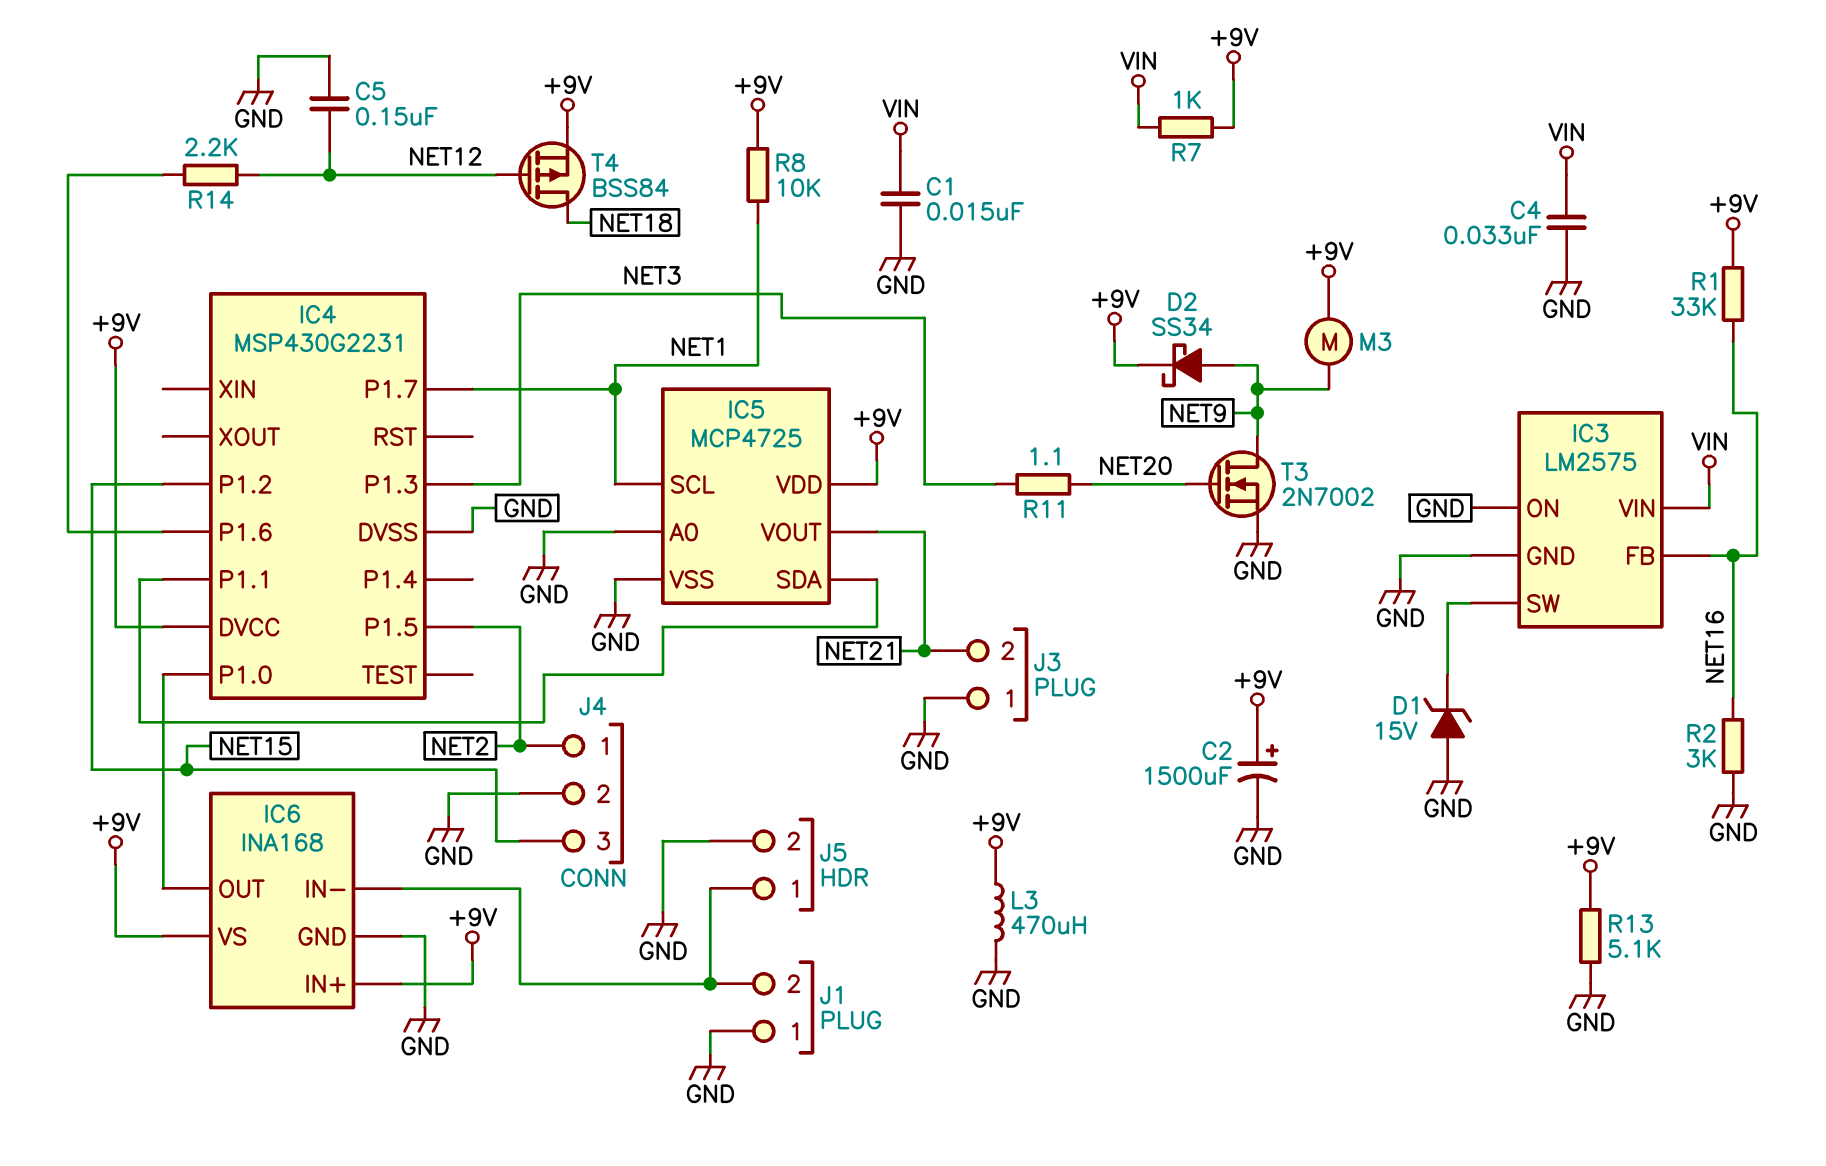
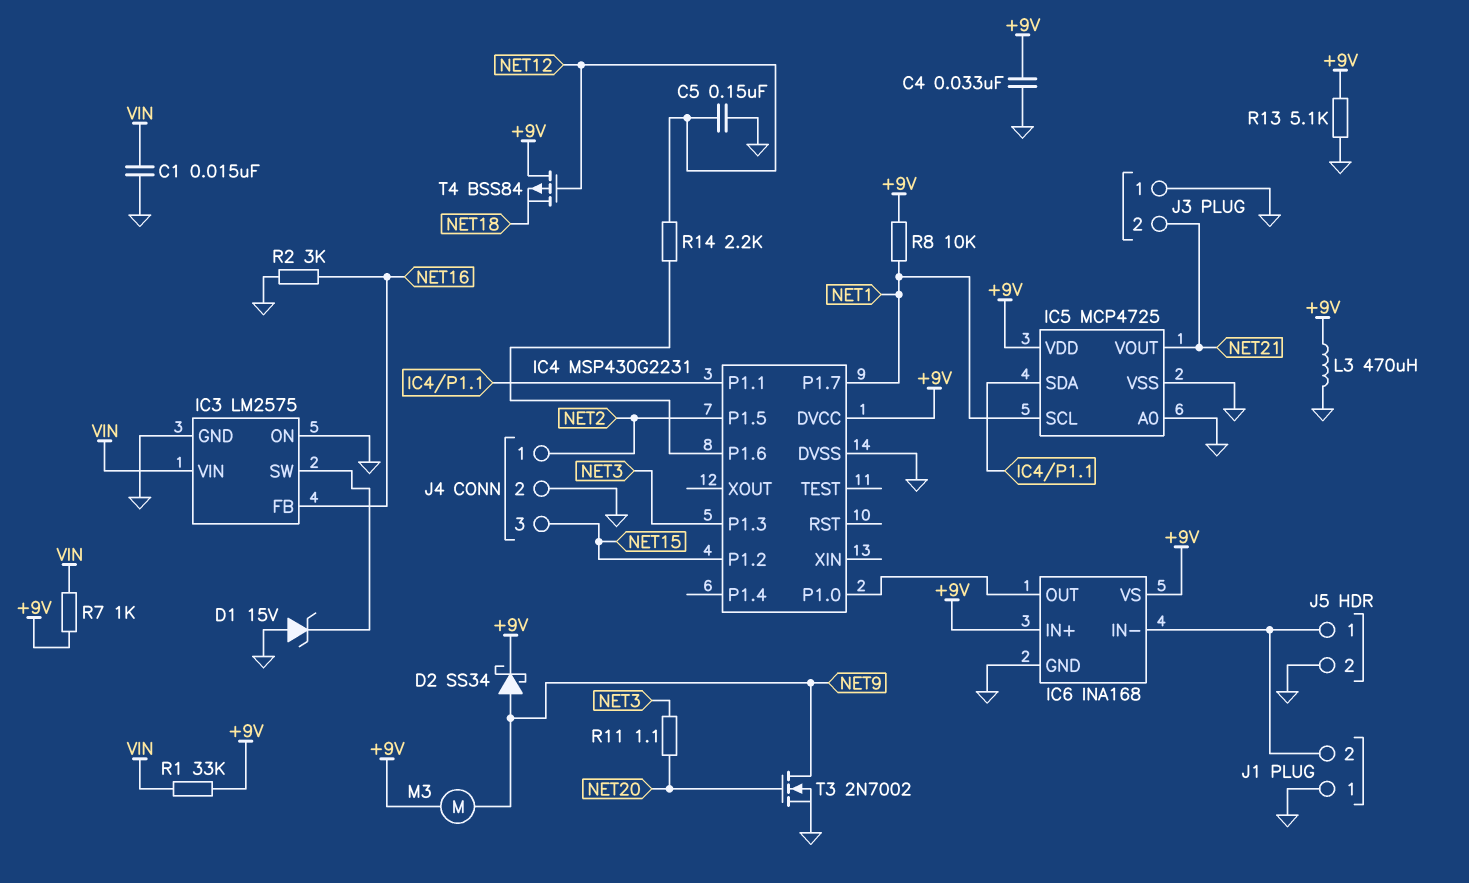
C2: 1500uF (plus +9V, minus GND) -> none
C4: 33nF (GND, VIN) -> 33nF (+9V, GND)
R1: 33k (+9V, NET16) -> 33k (+9V, VIN)
T4: PMOS BSS84 (G NET12, D NET18, S +9V) -> PMOS BSS84 (G NET12, D +9V, S NET18)

